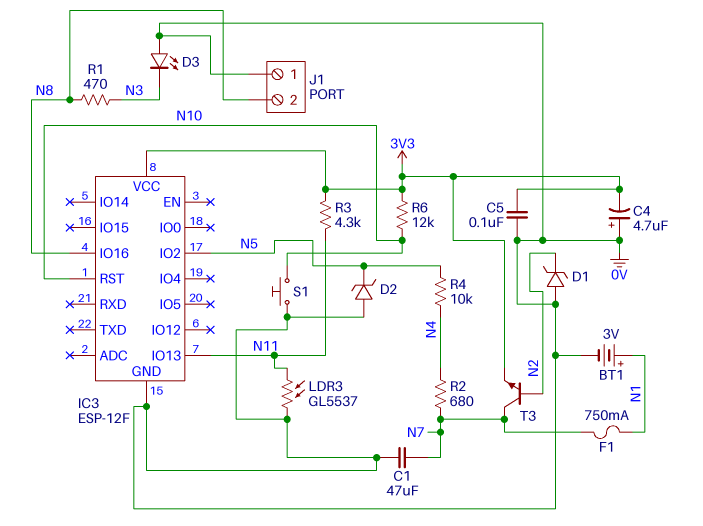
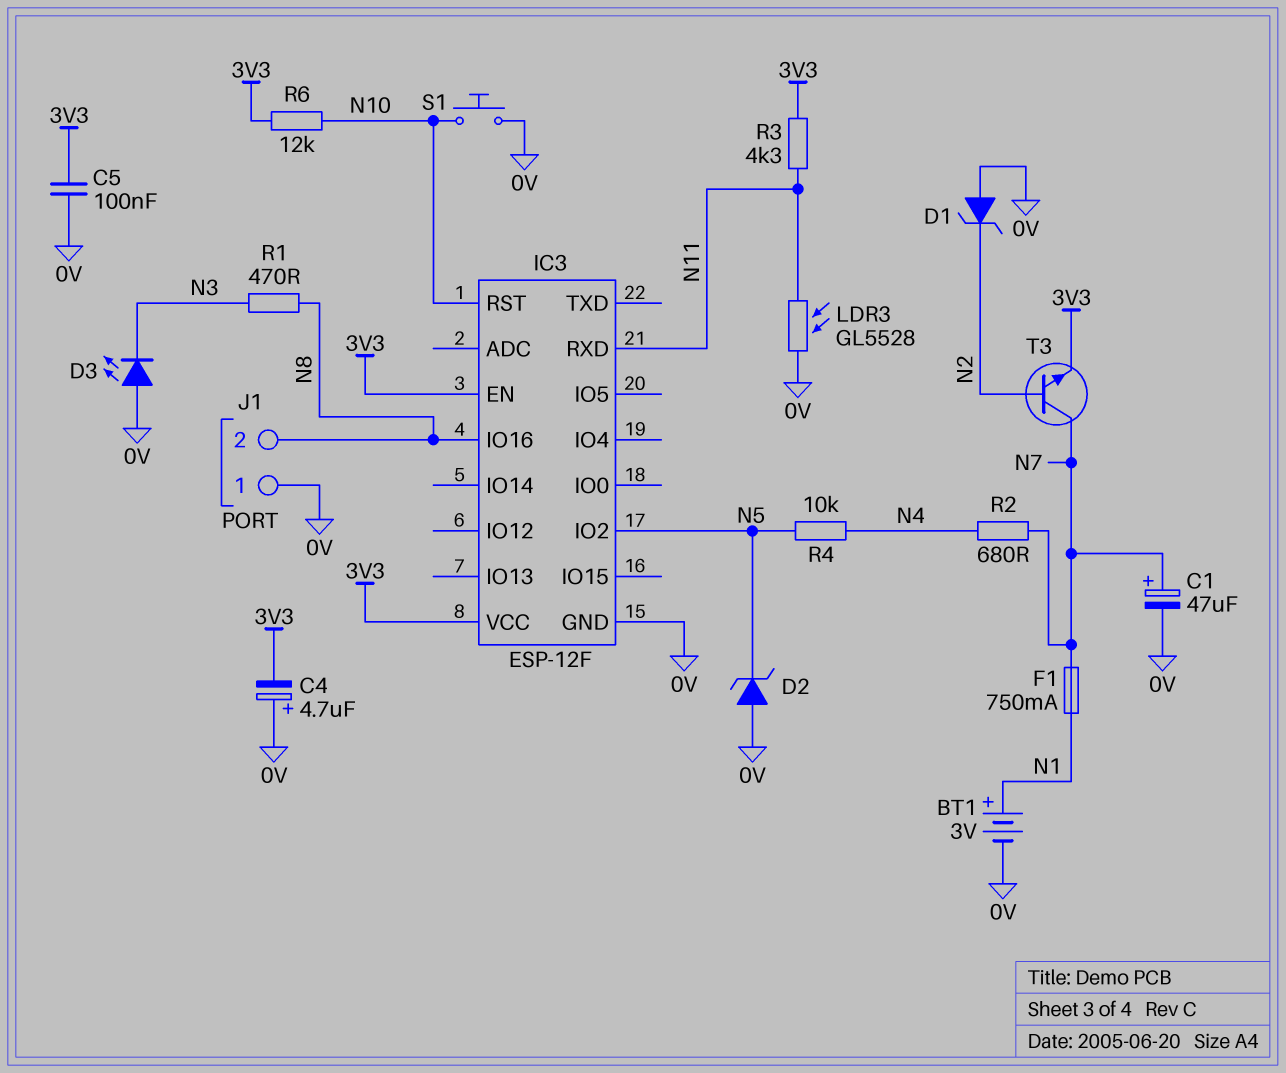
C1: 47uF (0V, N7) -> 47uF (plus N7, minus 0V)
IC3 pin EN: none -> 3V3
IC3 pin IO13: N11 -> none
IC3 pin RXD: none -> N11
LDR3: GL5537 (0V, N11) -> GL5528 (0V, N11)

